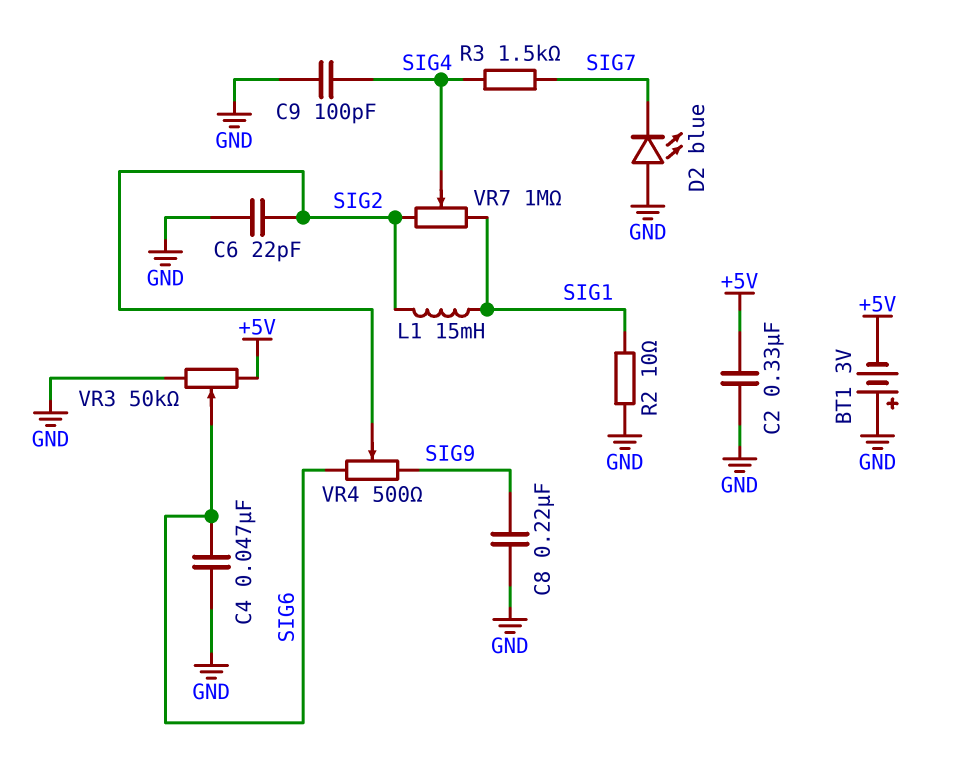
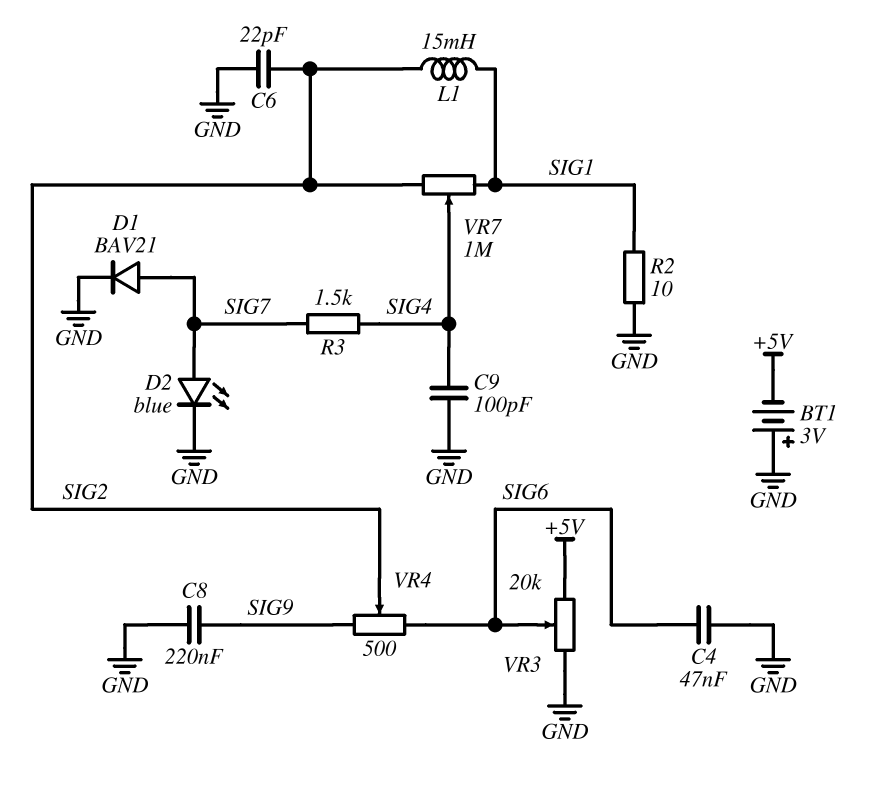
C2: 330nF (+5V, GND) -> none
D1: none -> diode BAV21 (A SIG7, K GND)
D2: LED blue (A GND, K SIG7) -> LED blue (A SIG7, K GND)
VR3: 50k (+5V, GND, wiper SIG6) -> 20k (+5V, GND, wiper SIG6)

